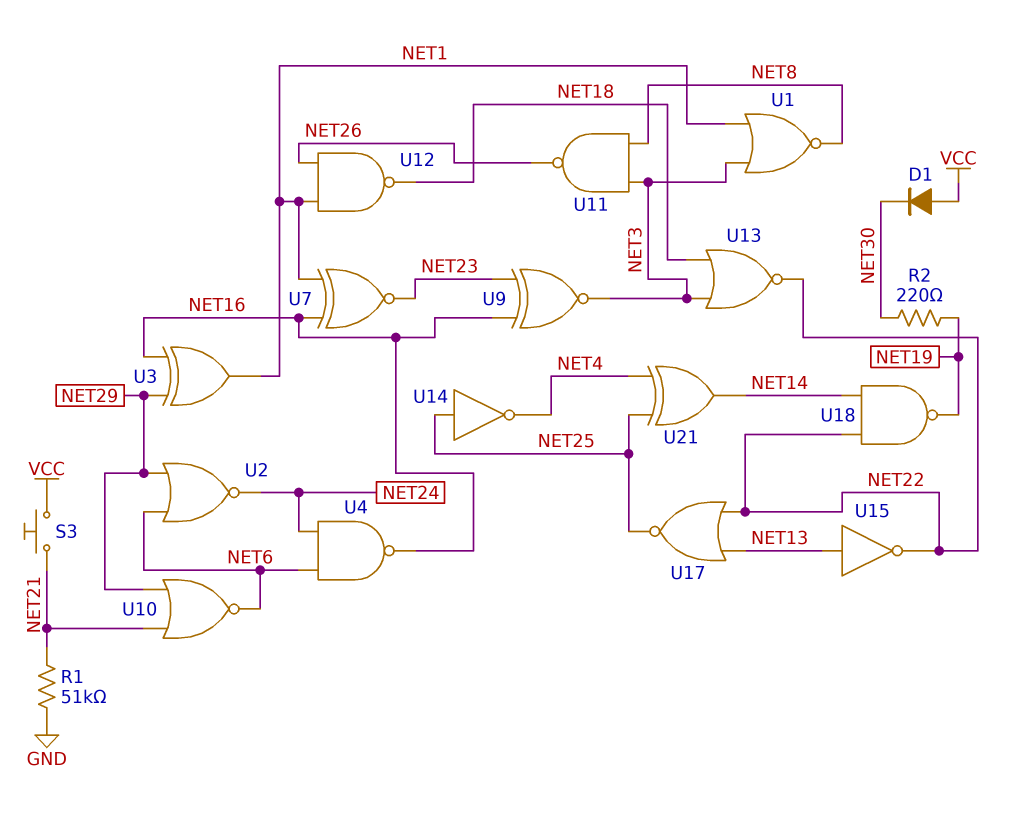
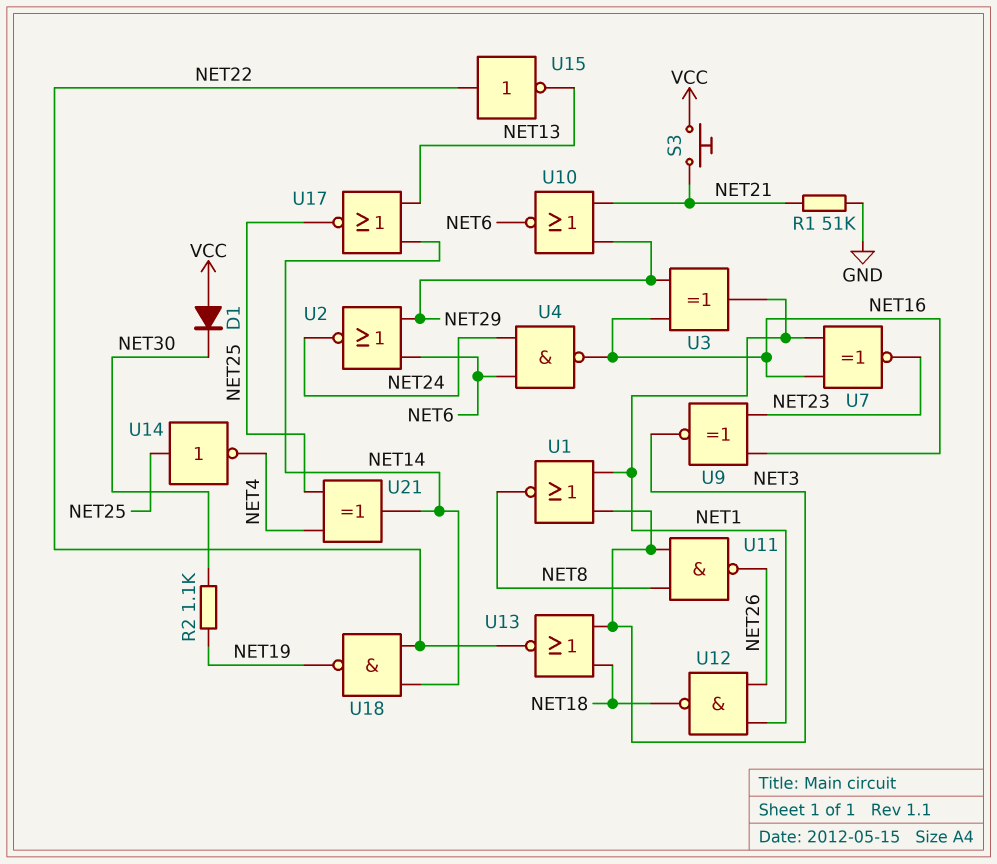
R2: 220 (NET19, NET30) -> 1.1k (NET19, NET30)
U15: NOT (in NET13, out NET22) -> NOT (in NET22, out NET13)
U17: NOR (in NET13, in NET22, out NET25) -> NOR (in NET13, in NET14, out NET25)

